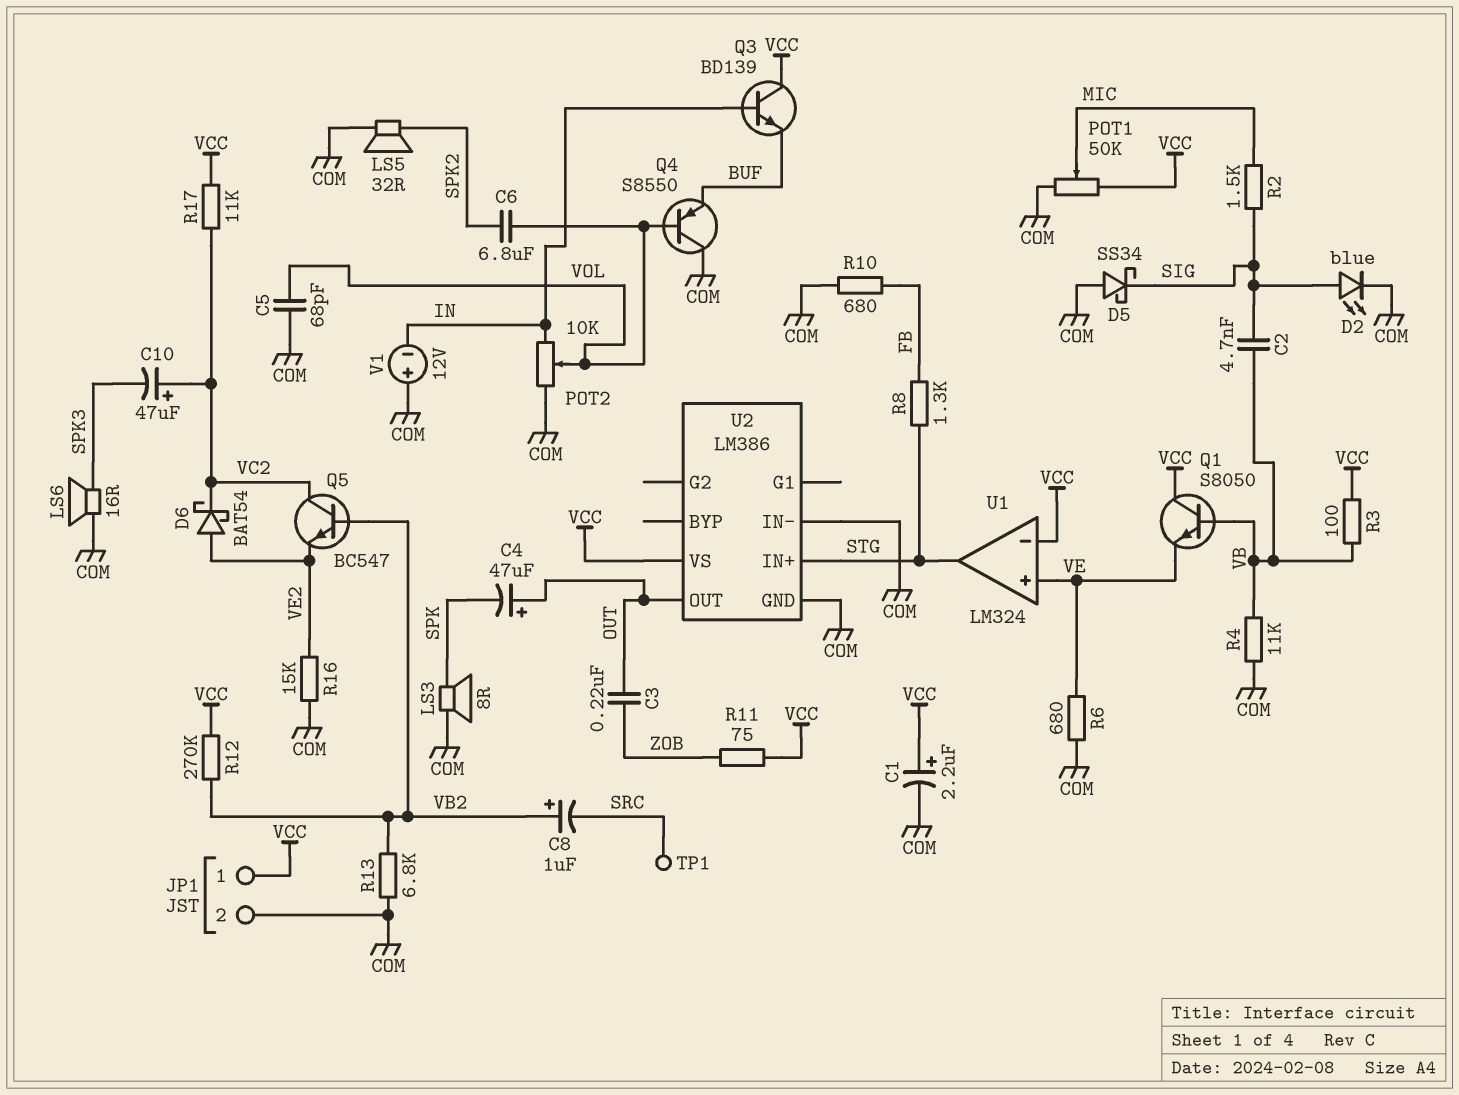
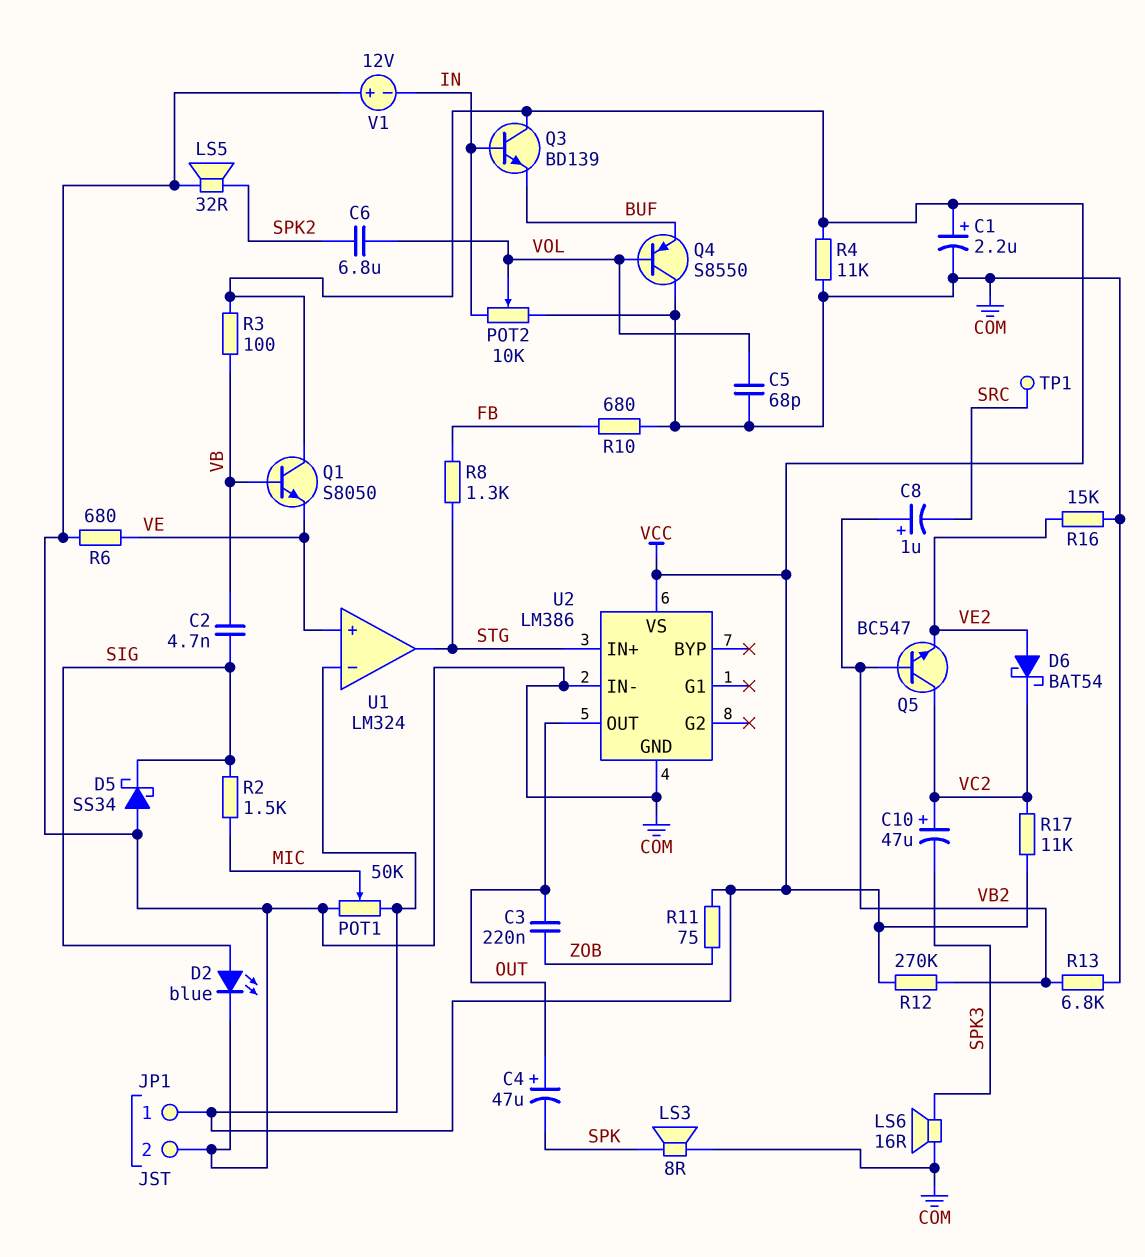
R4: 11k (COM, VB) -> 11k (COM, VCC)

